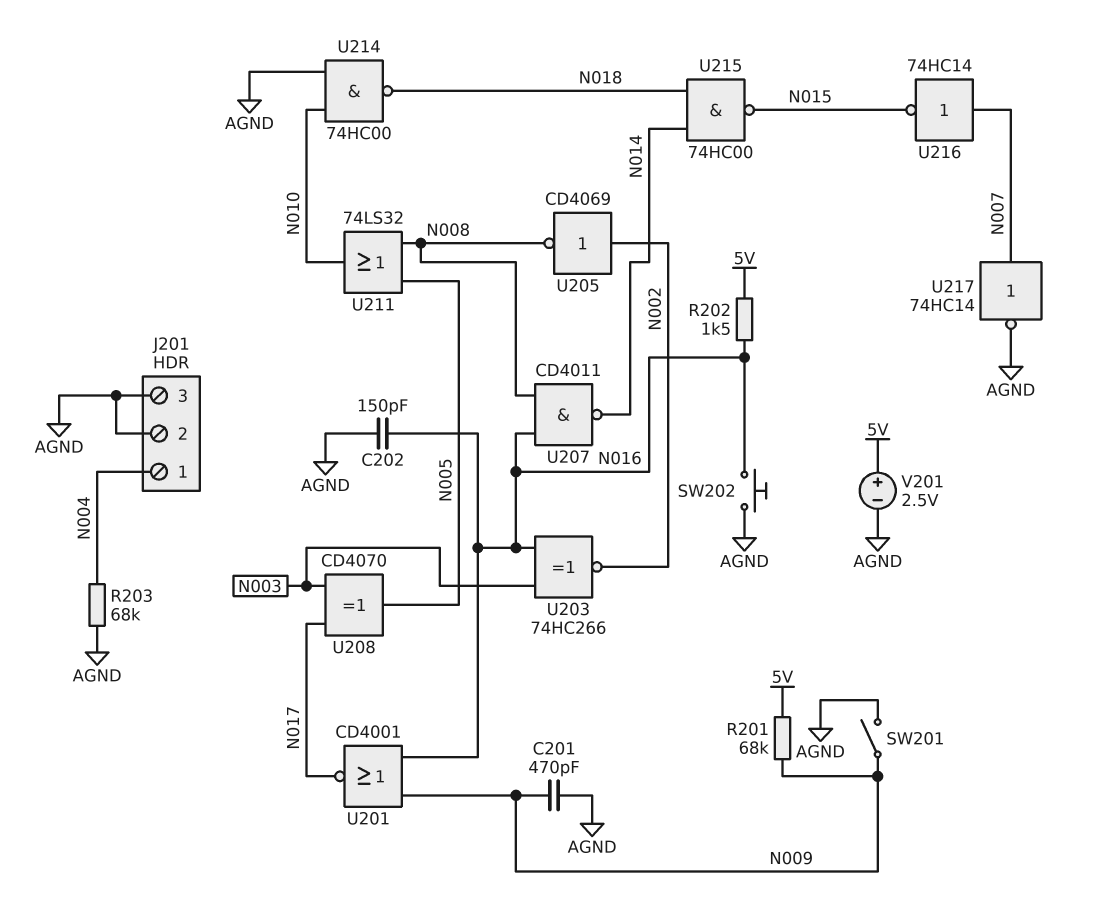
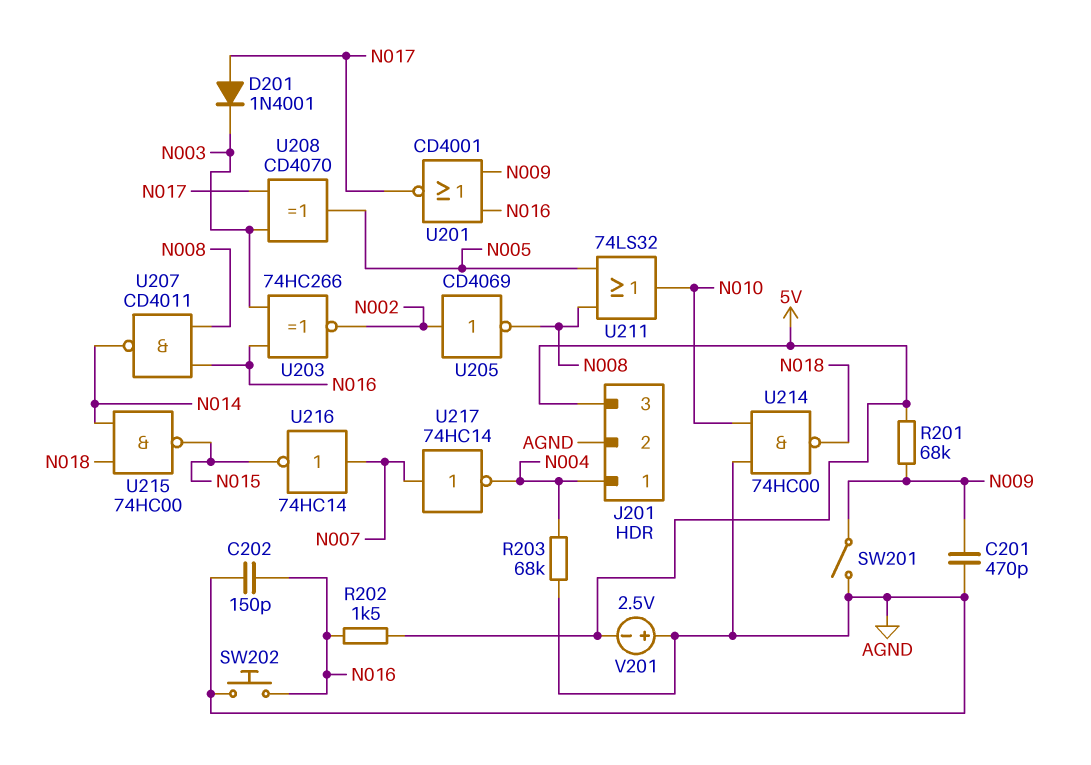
D201: none -> diode 1N4001 (A N017, K N003)
J201 pin 3: AGND -> 5V
U217: NOT 74HC14 (in N007, out AGND) -> NOT 74HC14 (in N007, out N004)
V201: 2.5V (plus 5V, minus AGND) -> 2.5V (plus AGND, minus 5V)

